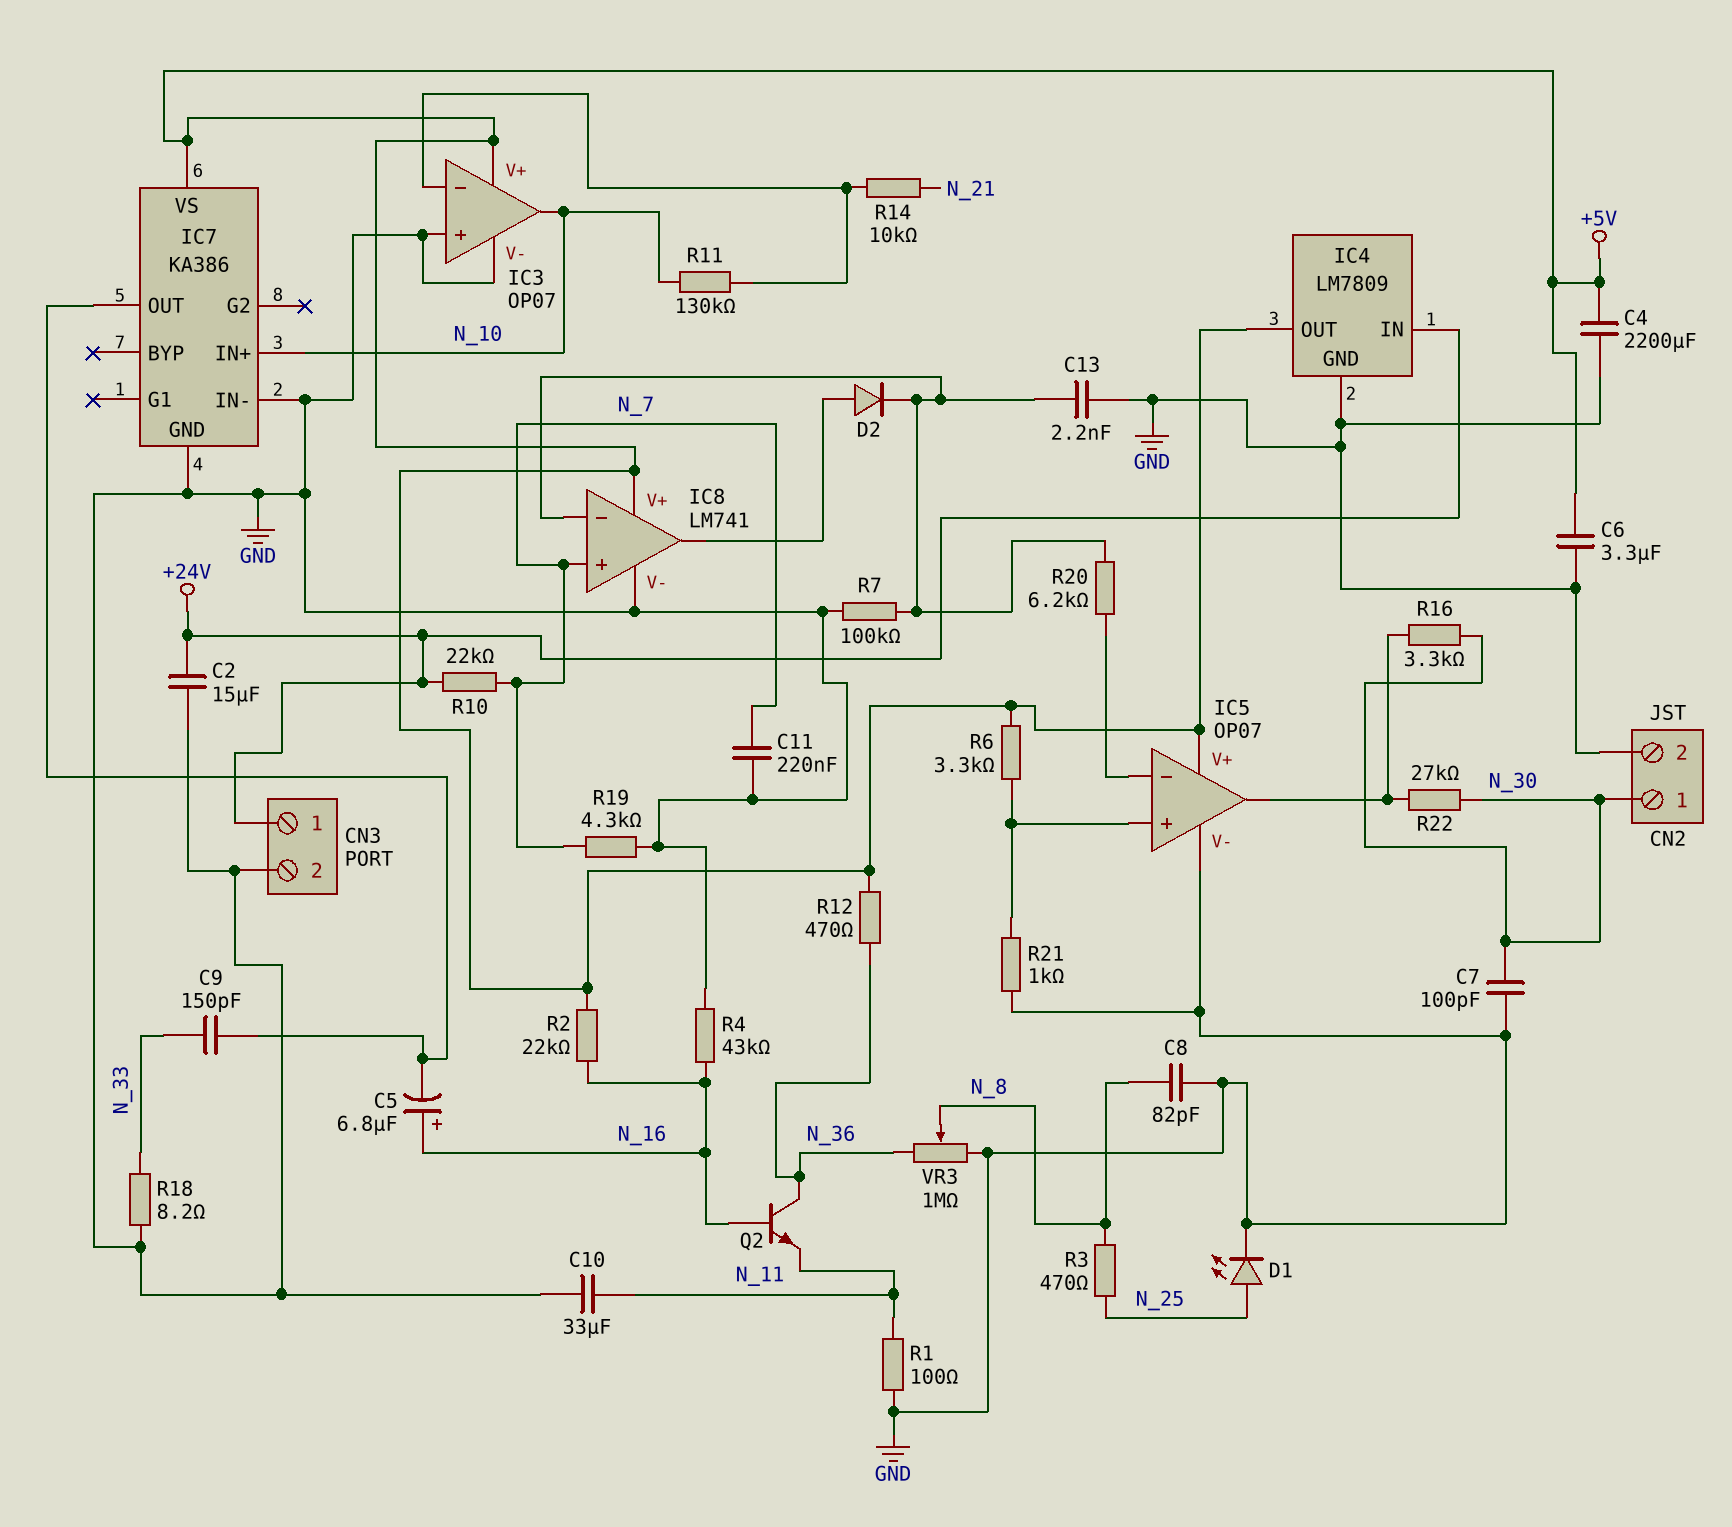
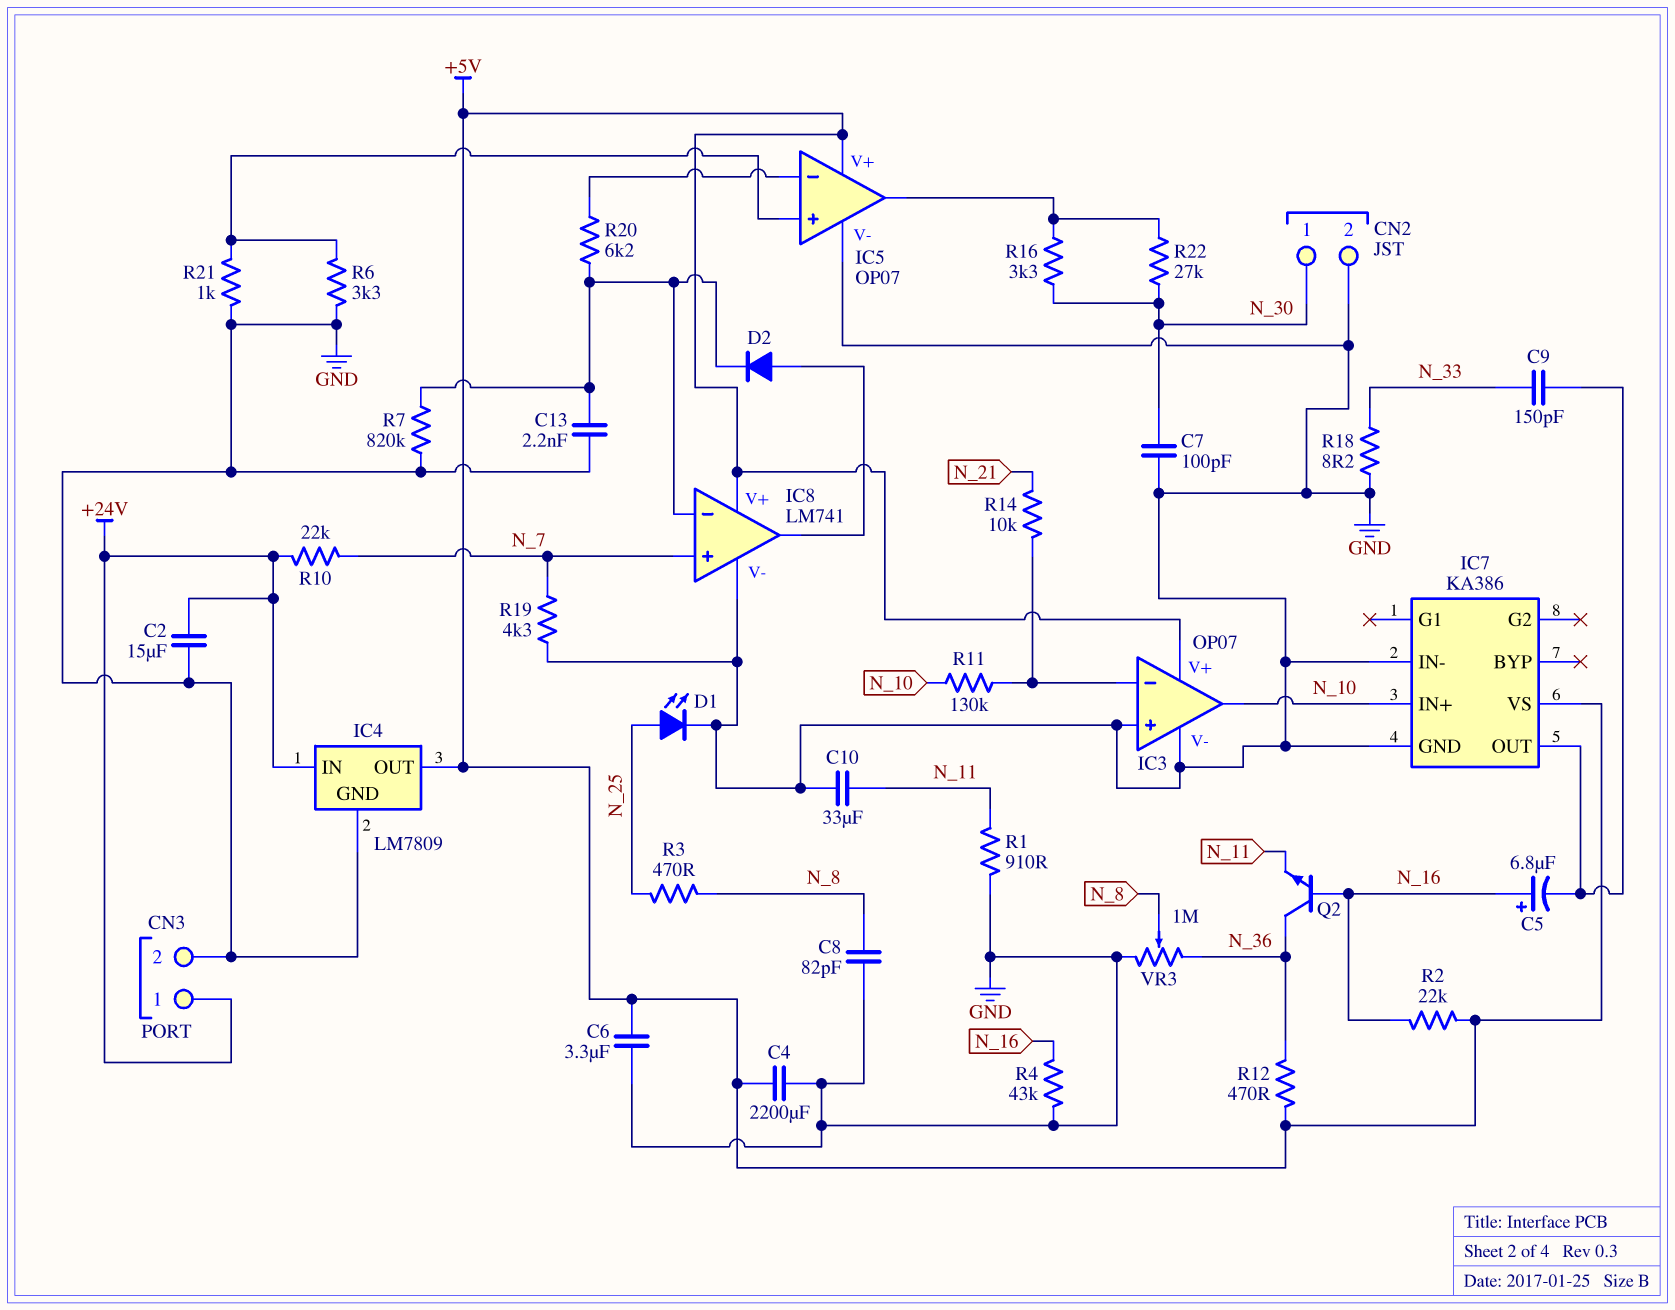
C11: 220nF (GND, N_7) -> none
R1: 100 (GND, N_11) -> 910 (GND, N_11)
R6: 3.3k (+5V, IC5/in+) -> 3.3k (GND, IC5/in+)
R7: 100k (GND, IC8/in-) -> 820k (GND, IC8/in-)

